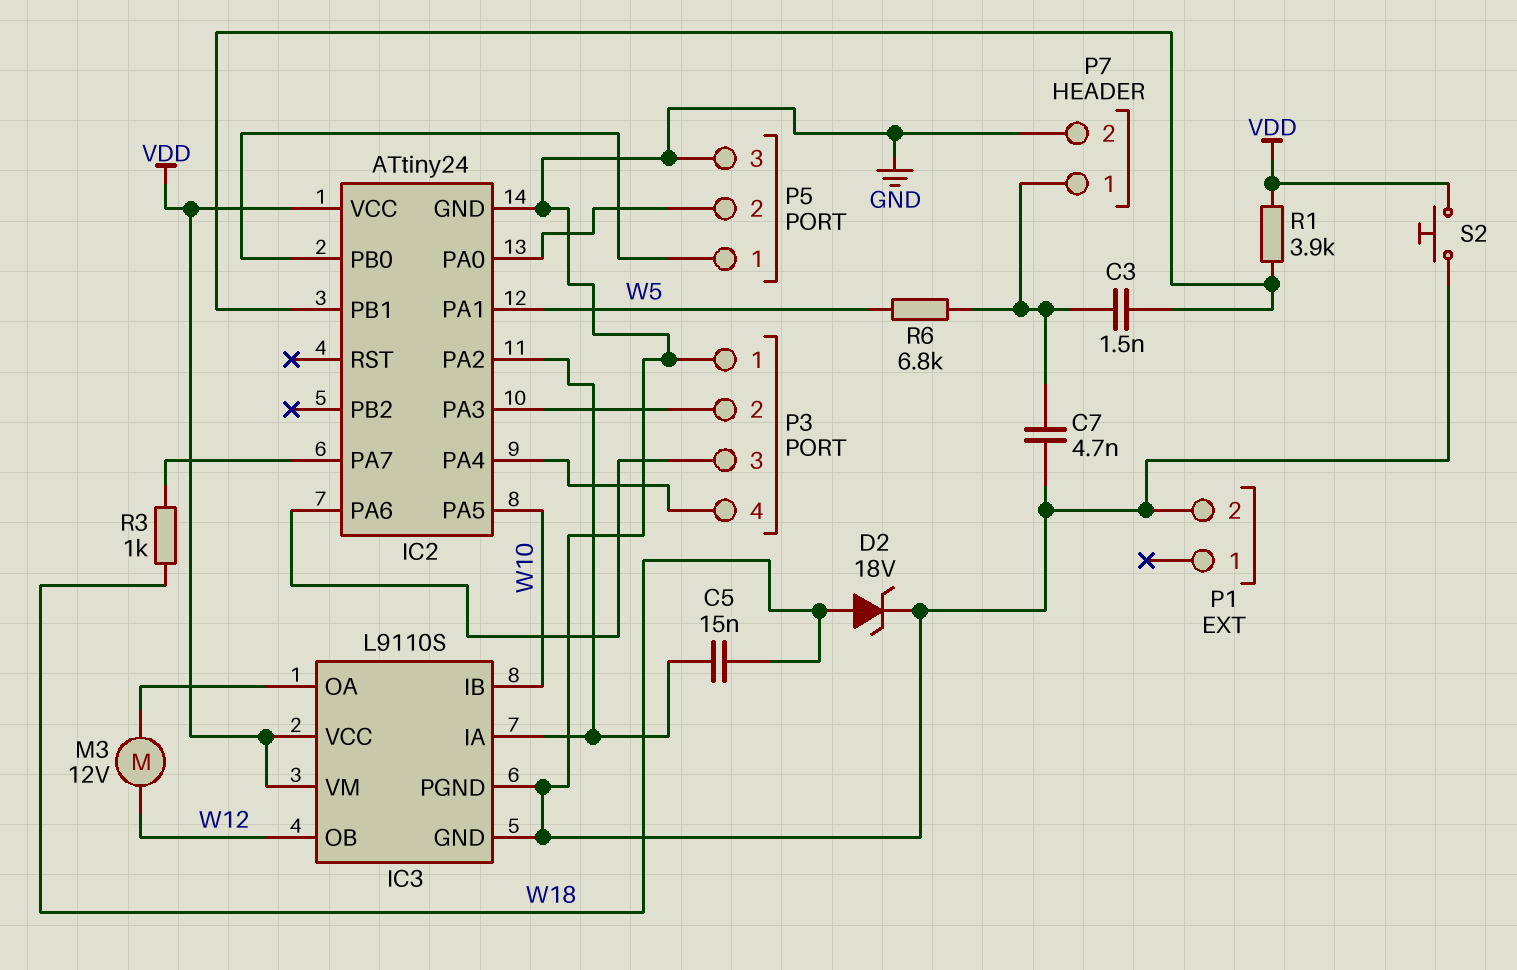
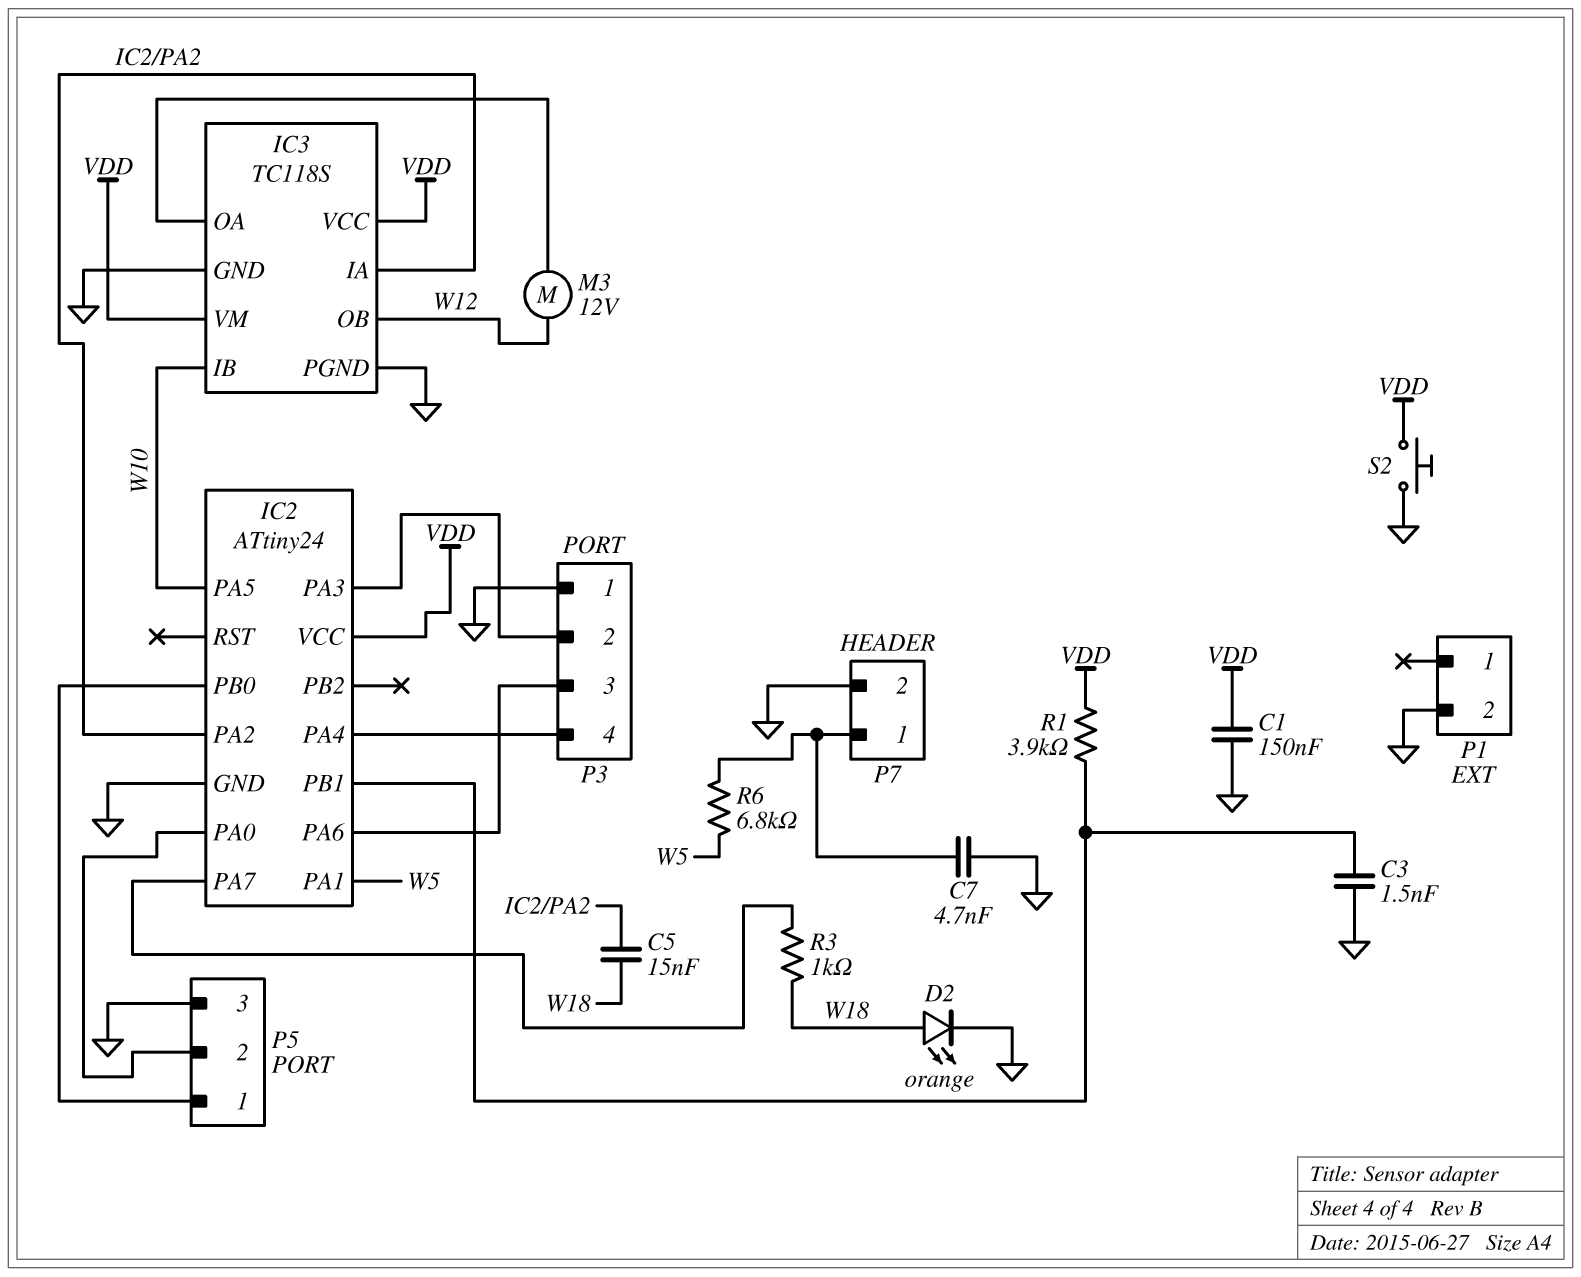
C1: none -> 150nF (GND, VDD)
C3: 1.5nF (IC2/PB1, P7/1) -> 1.5nF (GND, IC2/PB1)
D2: zener 18V (A W18, K GND) -> LED orange (A W18, K GND)
IC3: L9110S -> TC118S

